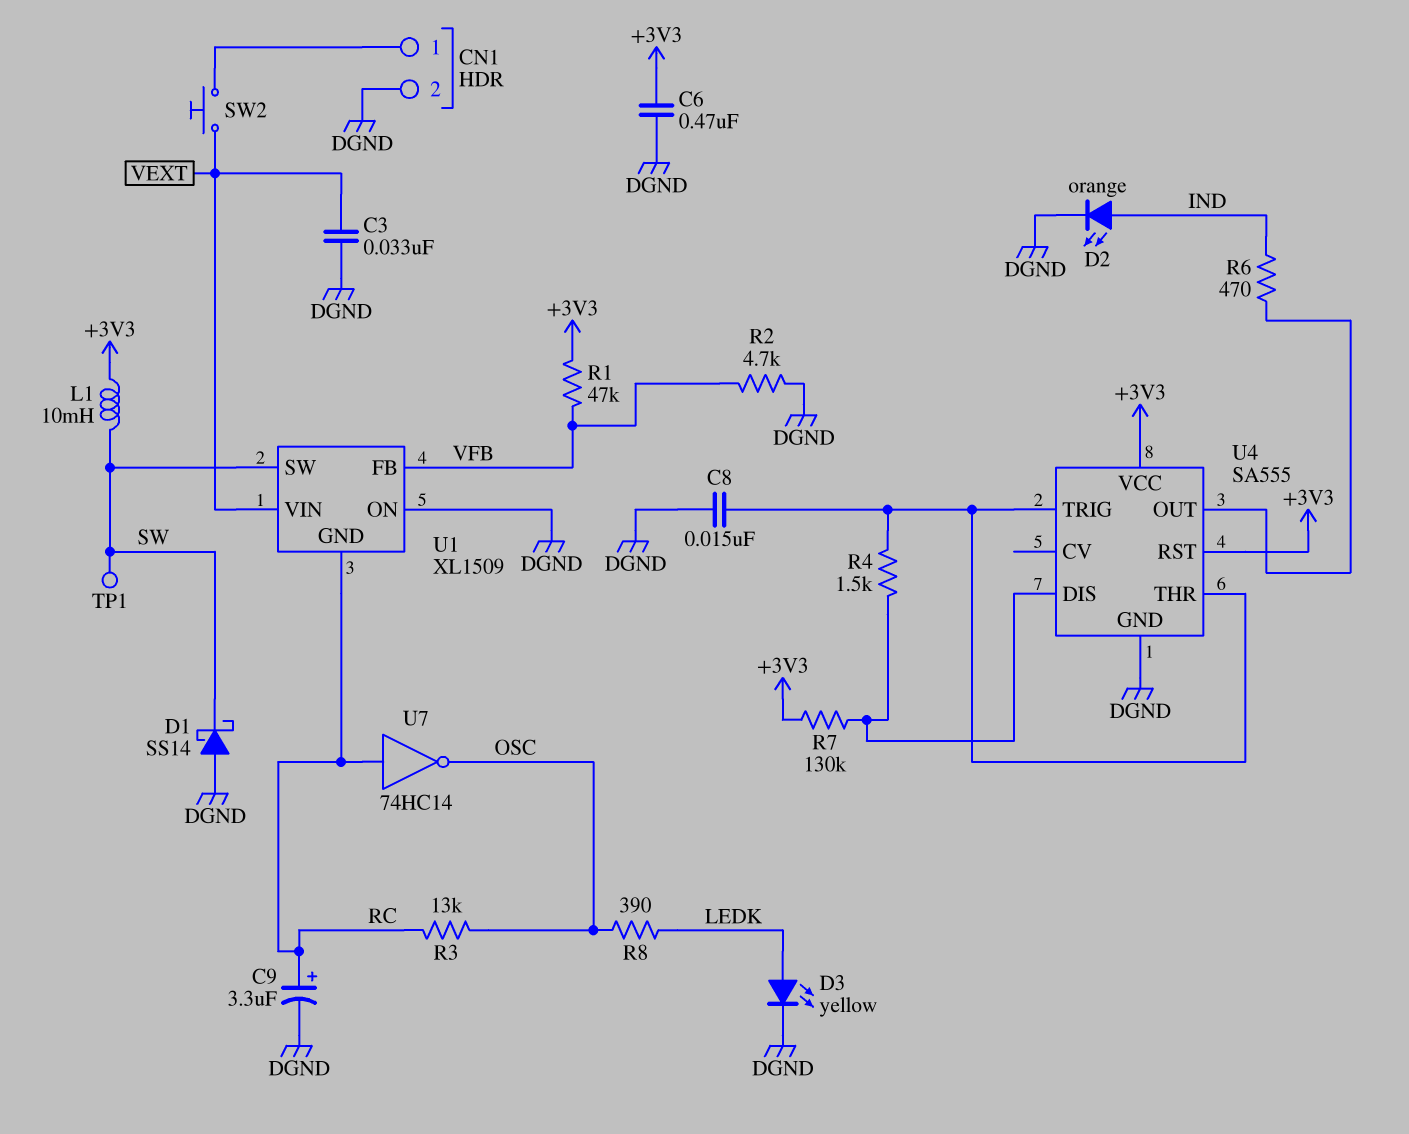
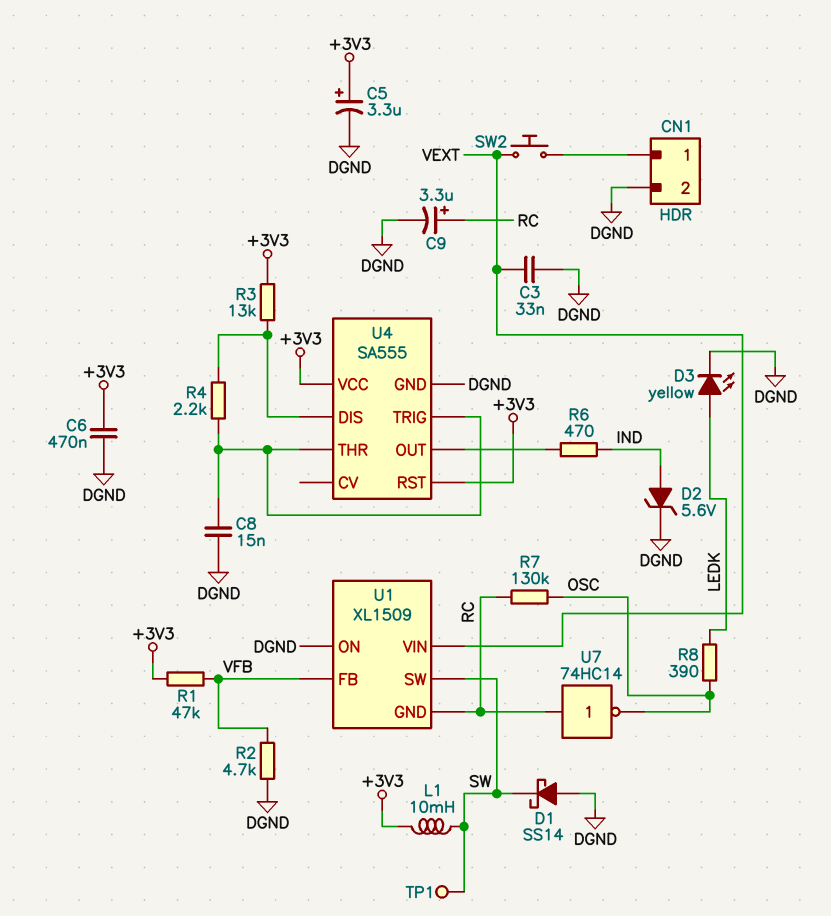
C5: none -> 3.3uF (plus +3V3, minus DGND)
D2: LED orange (A IND, K DGND) -> zener 5.6V (A IND, K DGND)
R3: 13k (OSC, RC) -> 13k (+3V3, U4/DIS)
R4: 1.5k (U4/DIS, U4/THR) -> 2.2k (U4/DIS, U4/THR)
R7: 130k (+3V3, U4/DIS) -> 130k (OSC, RC)

